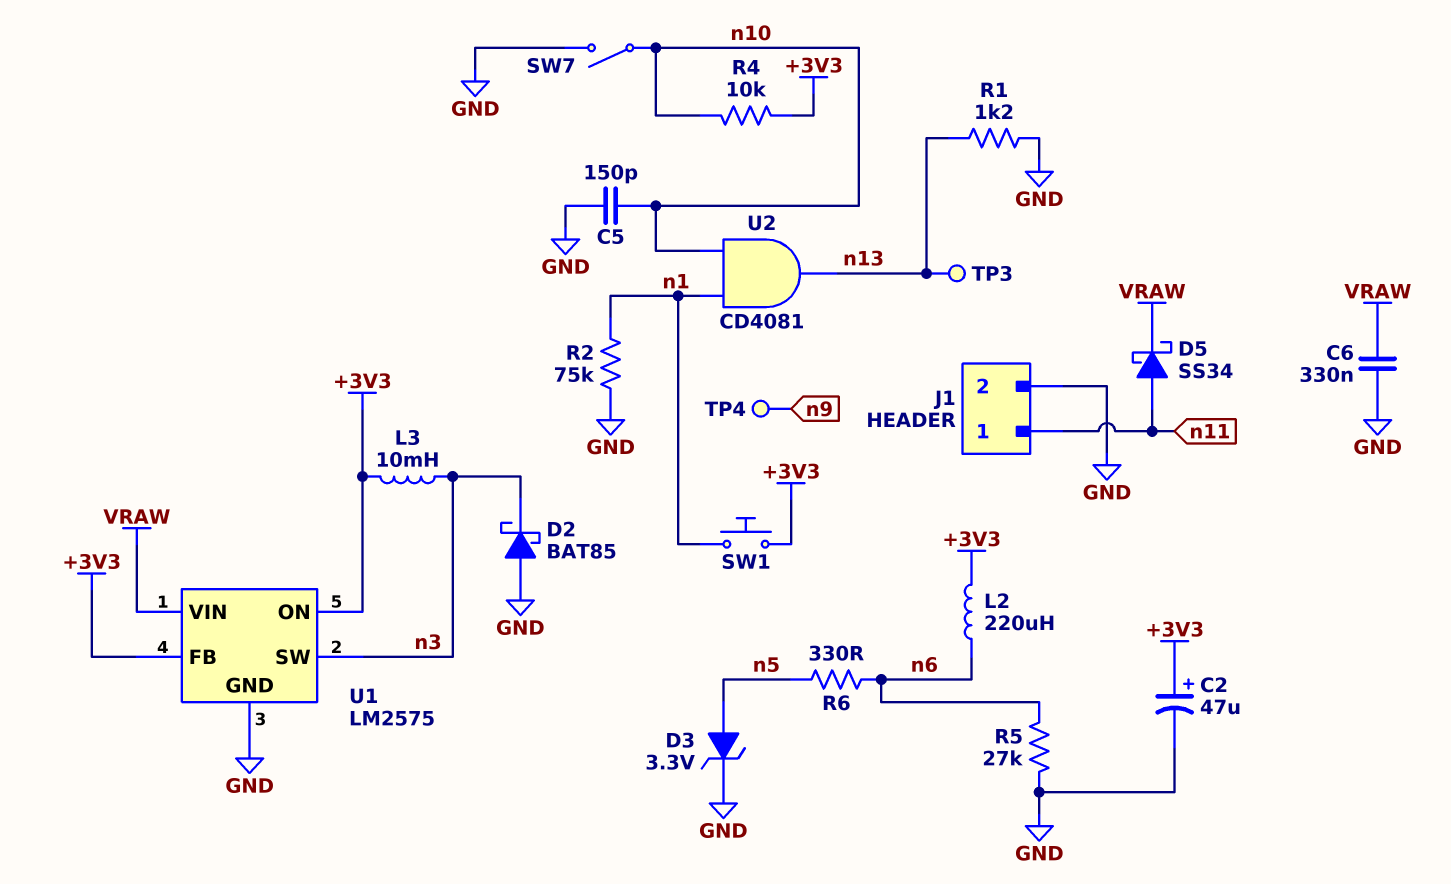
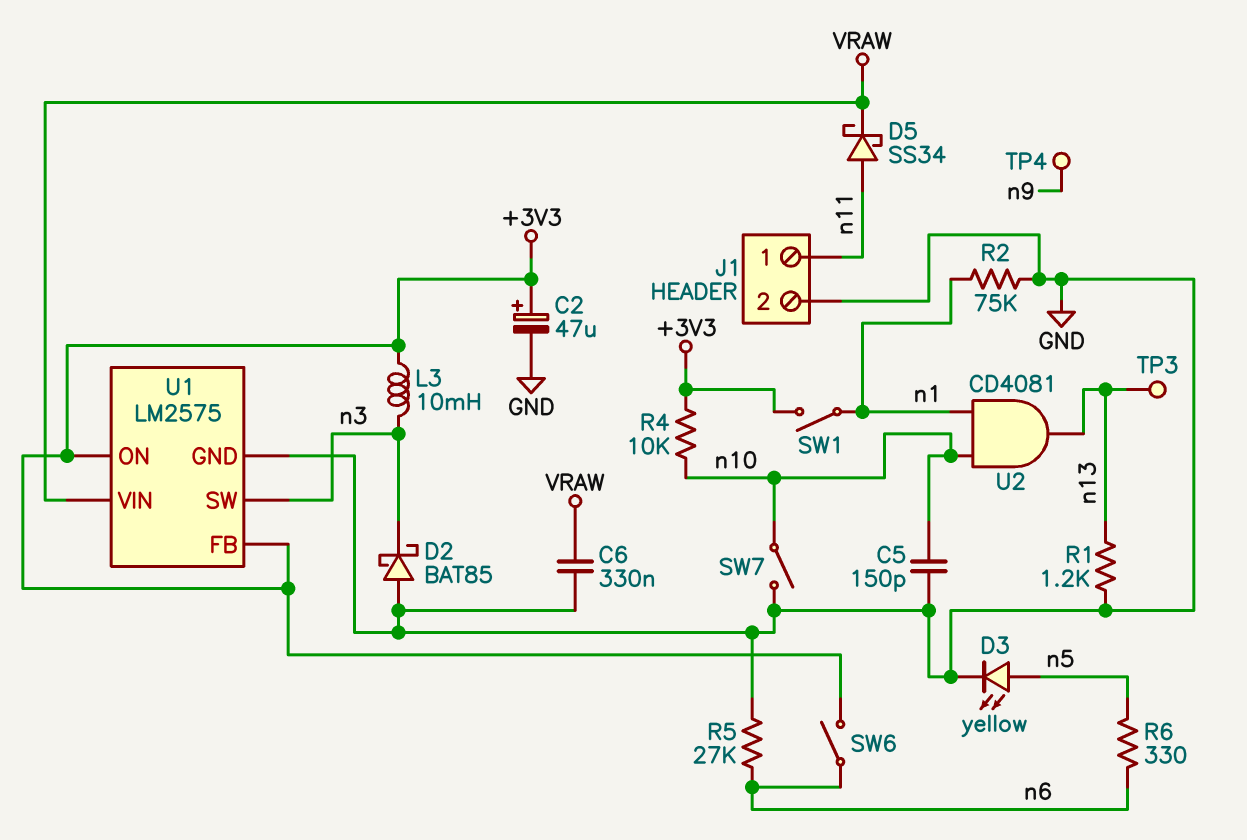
D3: zener 3.3V (A n5, K GND) -> LED yellow (A n5, K GND)
L2: 220uH (+3V3, n6) -> none
SW1: button (+3V3, n1) -> switch (+3V3, n1)
SW6: none -> switch (+3V3, n6)

